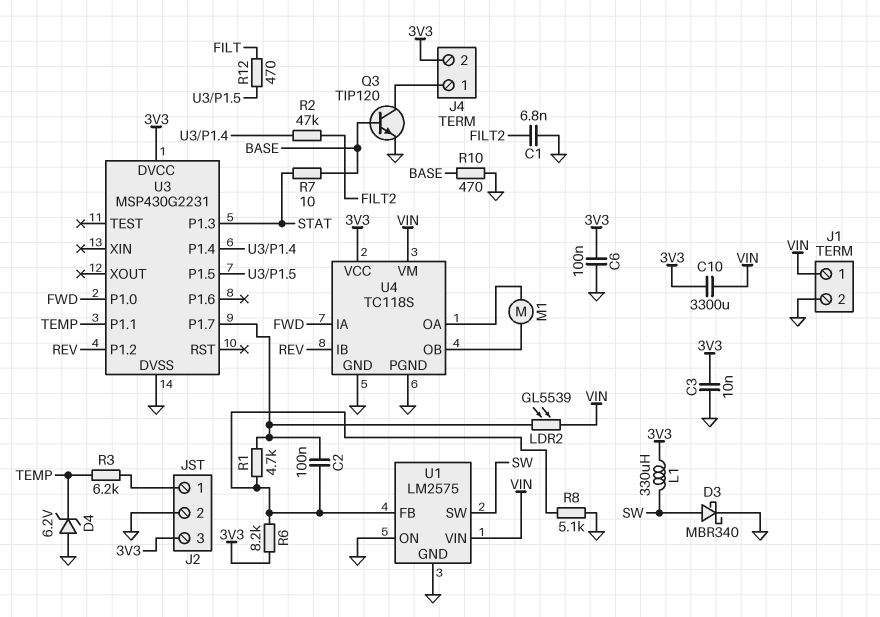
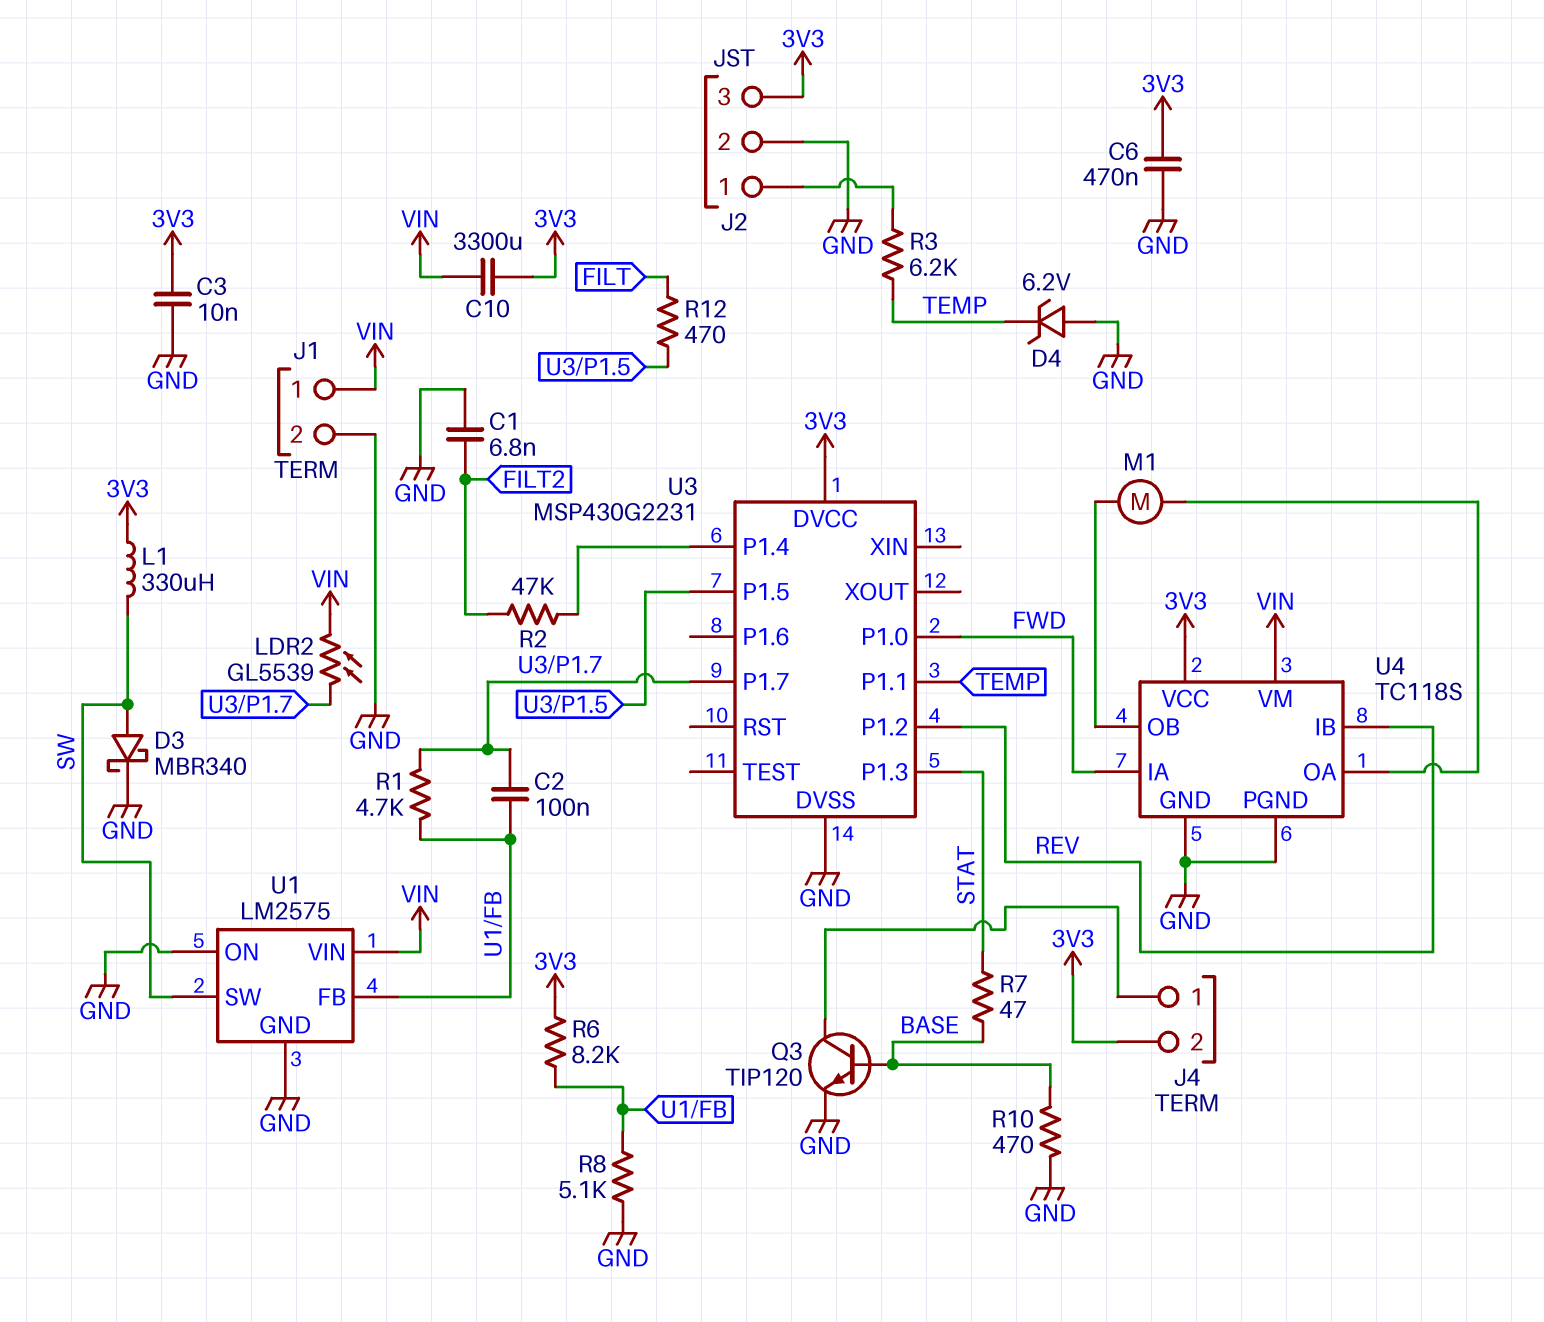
C6: 100nF (3V3, GND) -> 470nF (3V3, GND)
R7: 10 (BASE, STAT) -> 47 (BASE, STAT)

